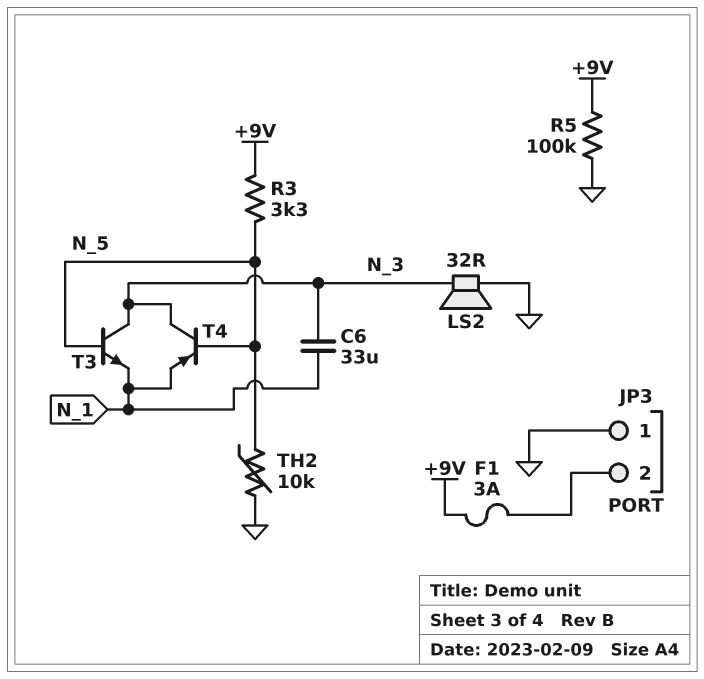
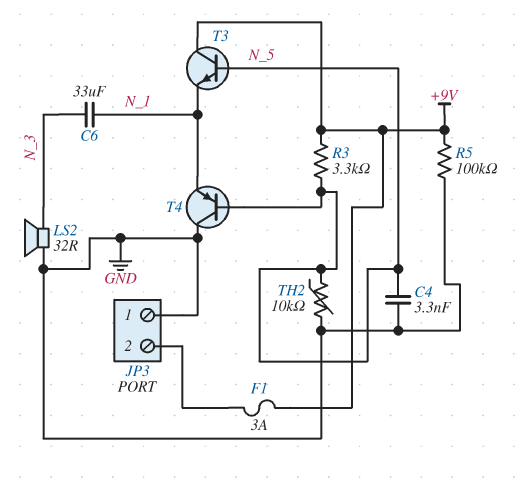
C4: none -> 3.3nF (GND, N_5)
T3: NPN (B N_5, C N_3, E N_1) -> NPN (B N_5, C +9V, E N_1)
T4: PNP (B N_5, C N_3, E N_1) -> PNP (B N_5, C GND, E N_1)

